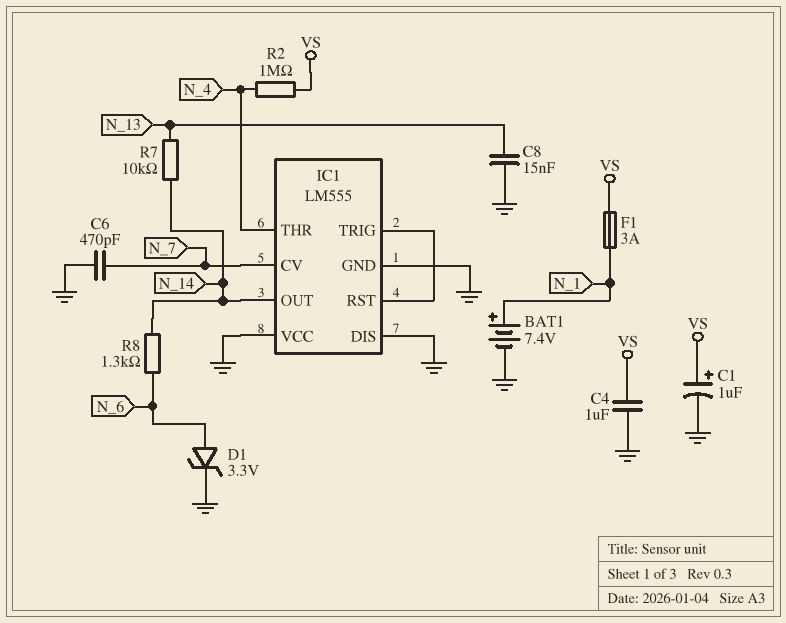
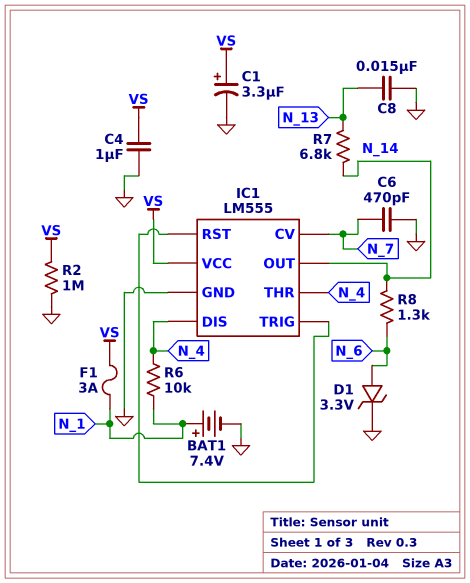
C1: 1uF (plus VS, minus GND) -> 3.3uF (plus VS, minus GND)
IC1 pin DIS: GND -> N_4
IC1 pin VCC: GND -> VS
R2: 1M (N_4, VS) -> 1M (GND, VS)
R6: none -> 10k (N_1, N_4)
R7: 10k (N_13, N_14) -> 6.8k (N_13, N_14)

